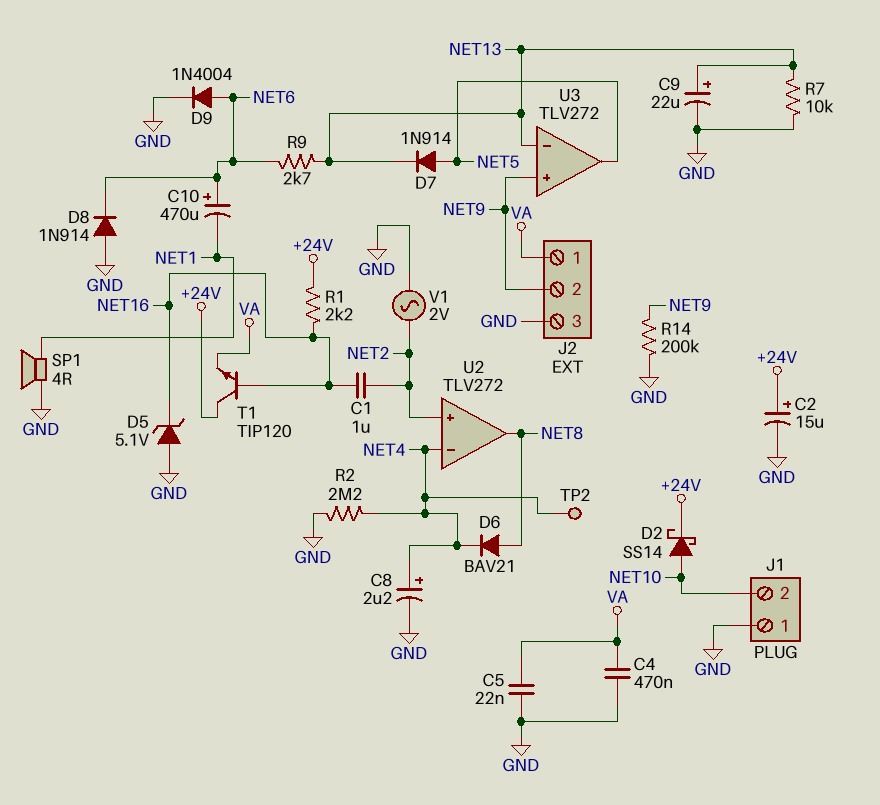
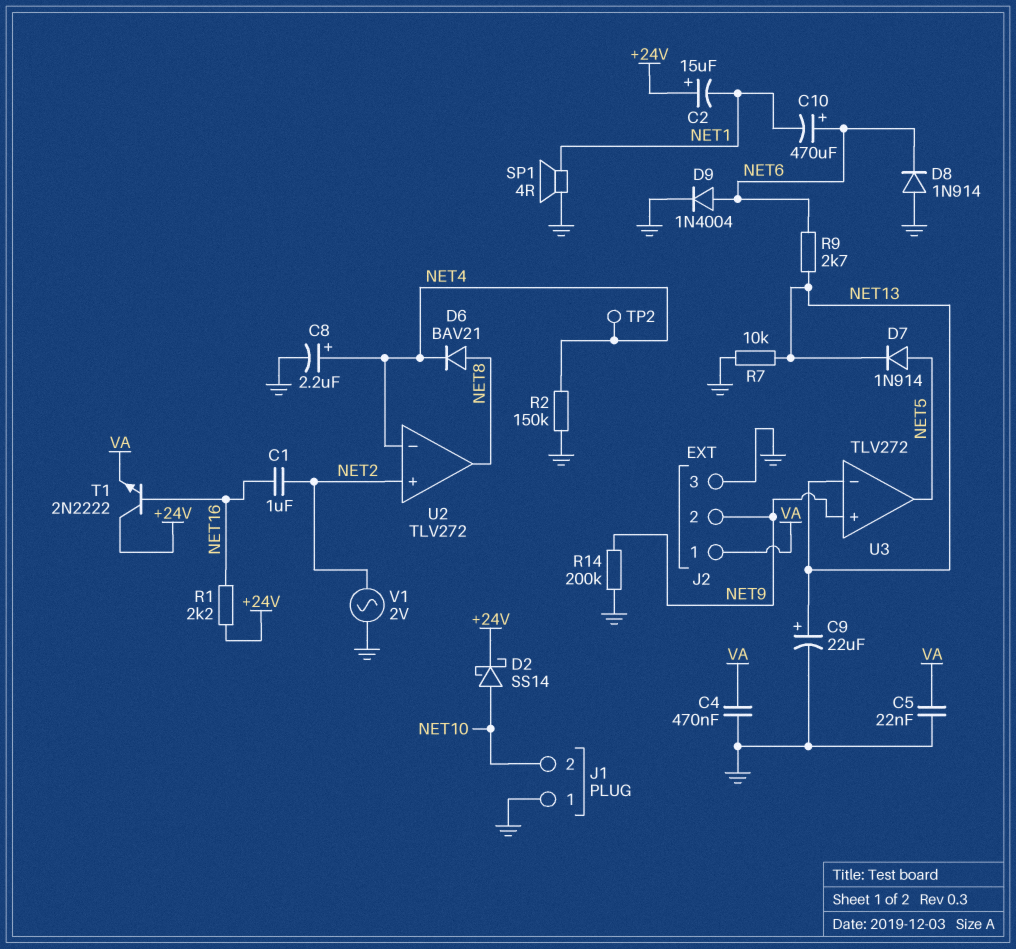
C2: 15uF (plus +24V, minus GND) -> 15uF (plus +24V, minus NET1)
D5: zener 5.1V (A GND, K NET16) -> none
R2: 2.2M (GND, NET4) -> 150k (GND, NET4)
T1: NPN TIP120 (B NET16, C +24V, E VA) -> NPN 2N2222 (B NET16, C +24V, E VA)

